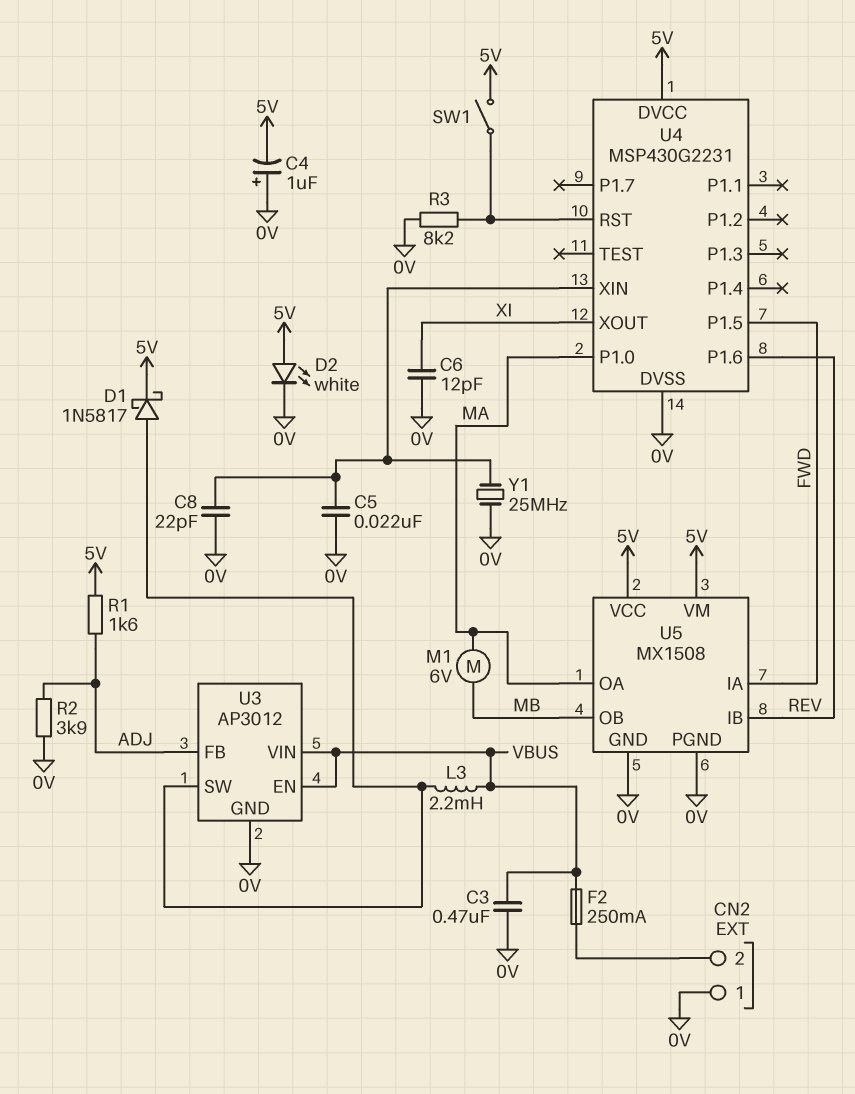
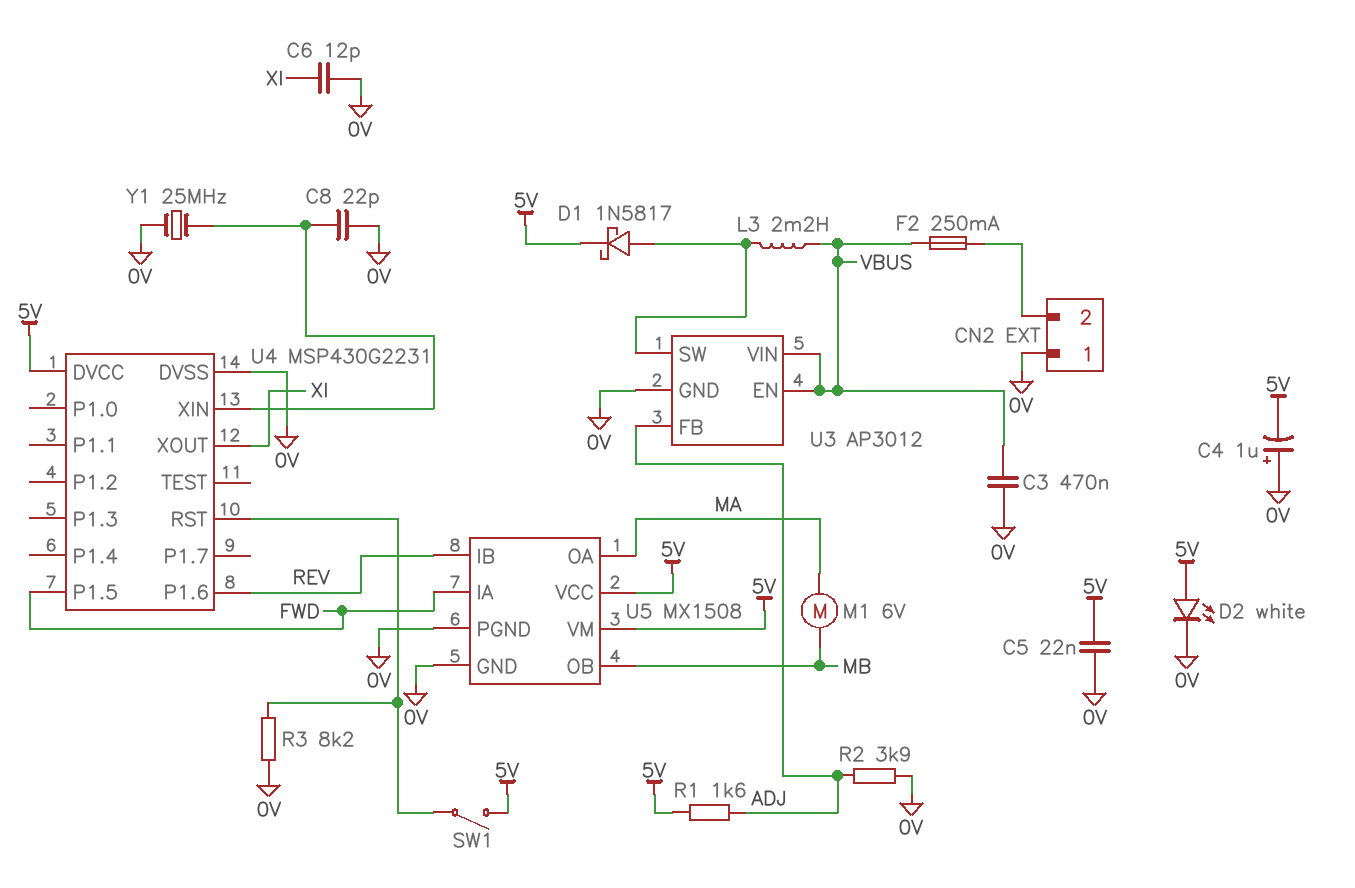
C5: 22nF (0V, U4/XIN) -> 22nF (0V, 5V)
U4 pin P1.0: MA -> none

